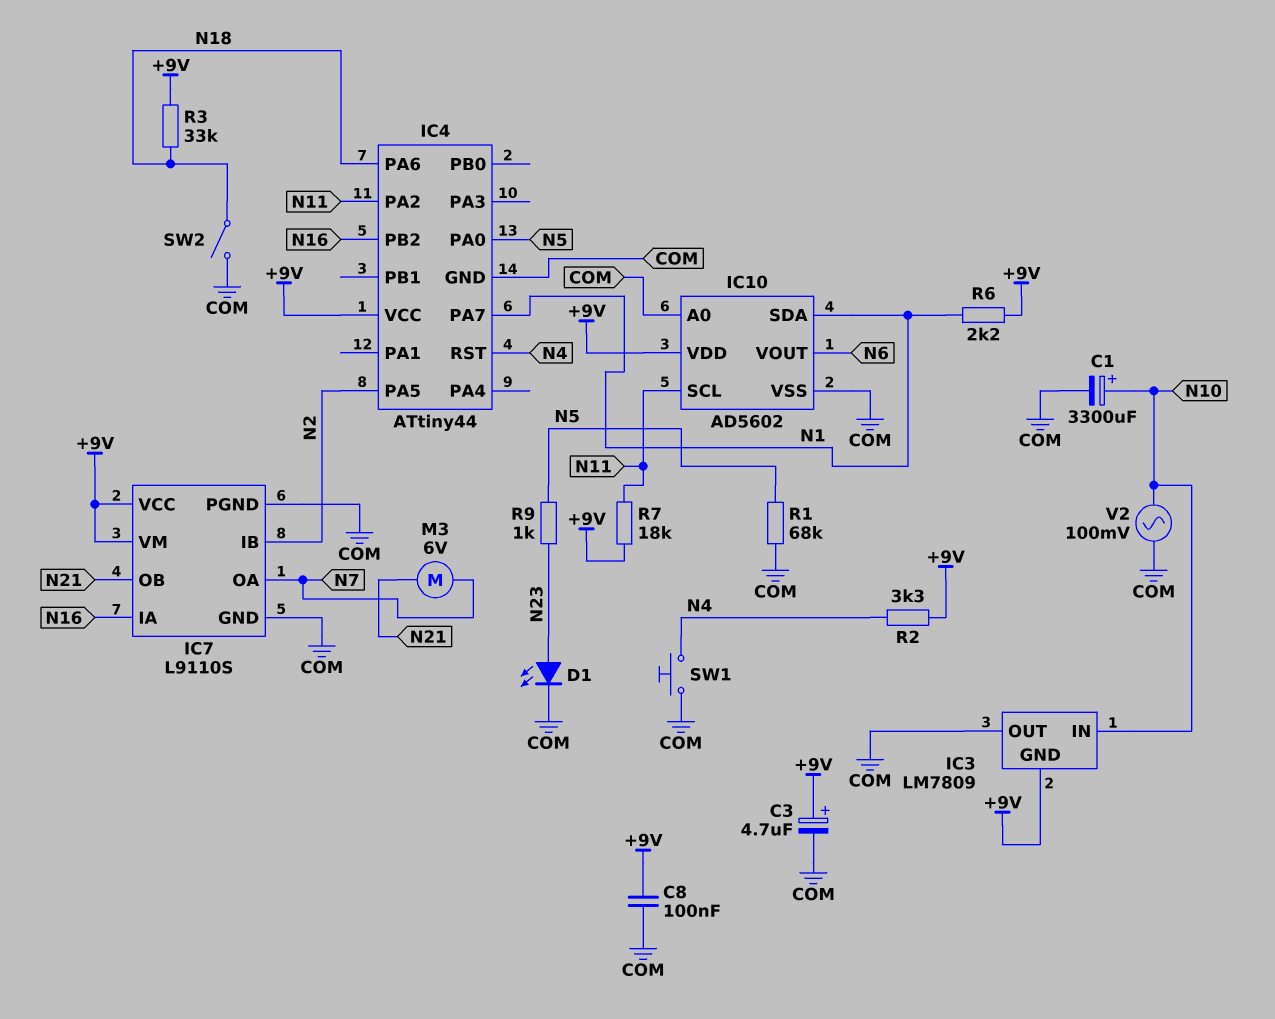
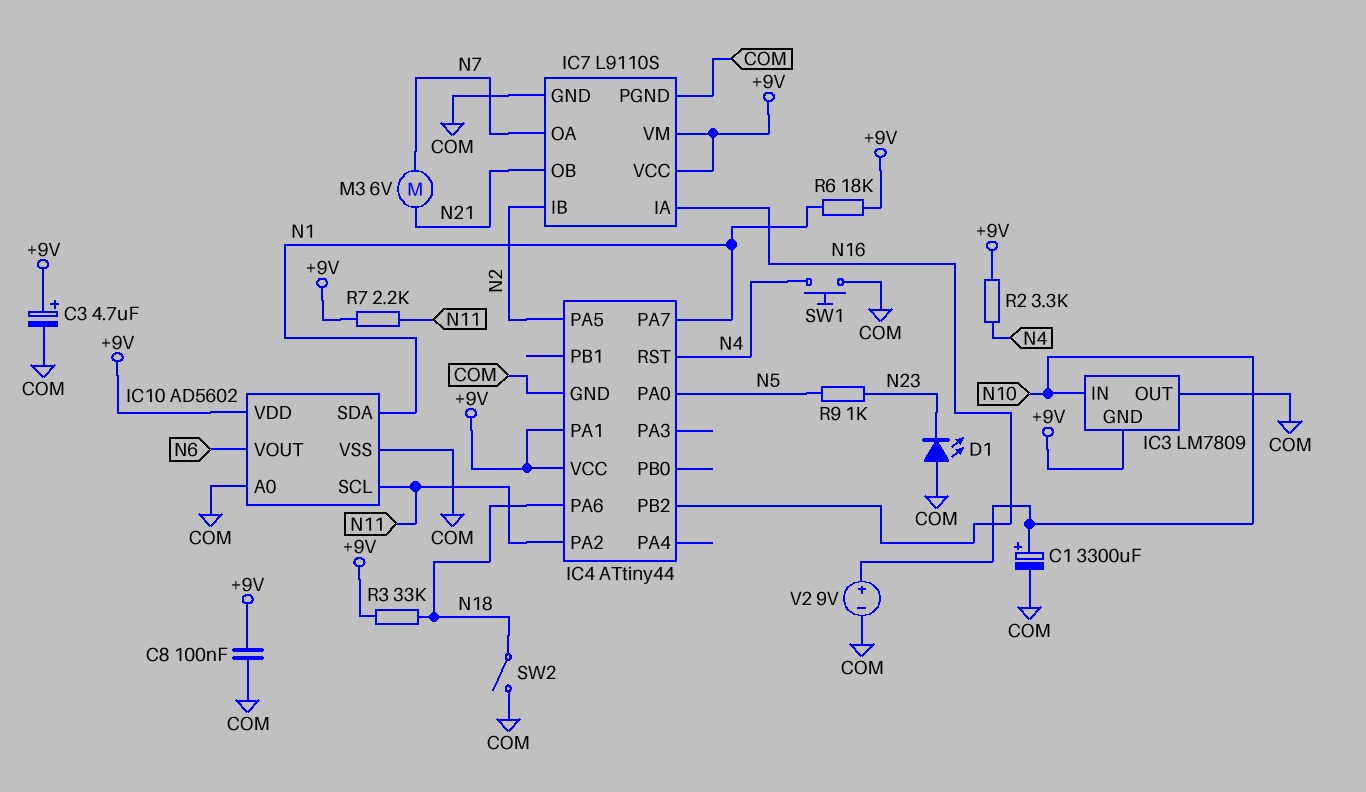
D1: LED (A N23, K COM) -> LED (A COM, K N23)
IC4 pin PA1: none -> +9V
R1: 68k (COM, N5) -> none
R6: 2.2k (+9V, N1) -> 18k (+9V, N1)
R7: 18k (+9V, N11) -> 2.2k (+9V, N11)
V2: AC 100mV (COM, N10) -> 9V (plus N10, minus COM)

